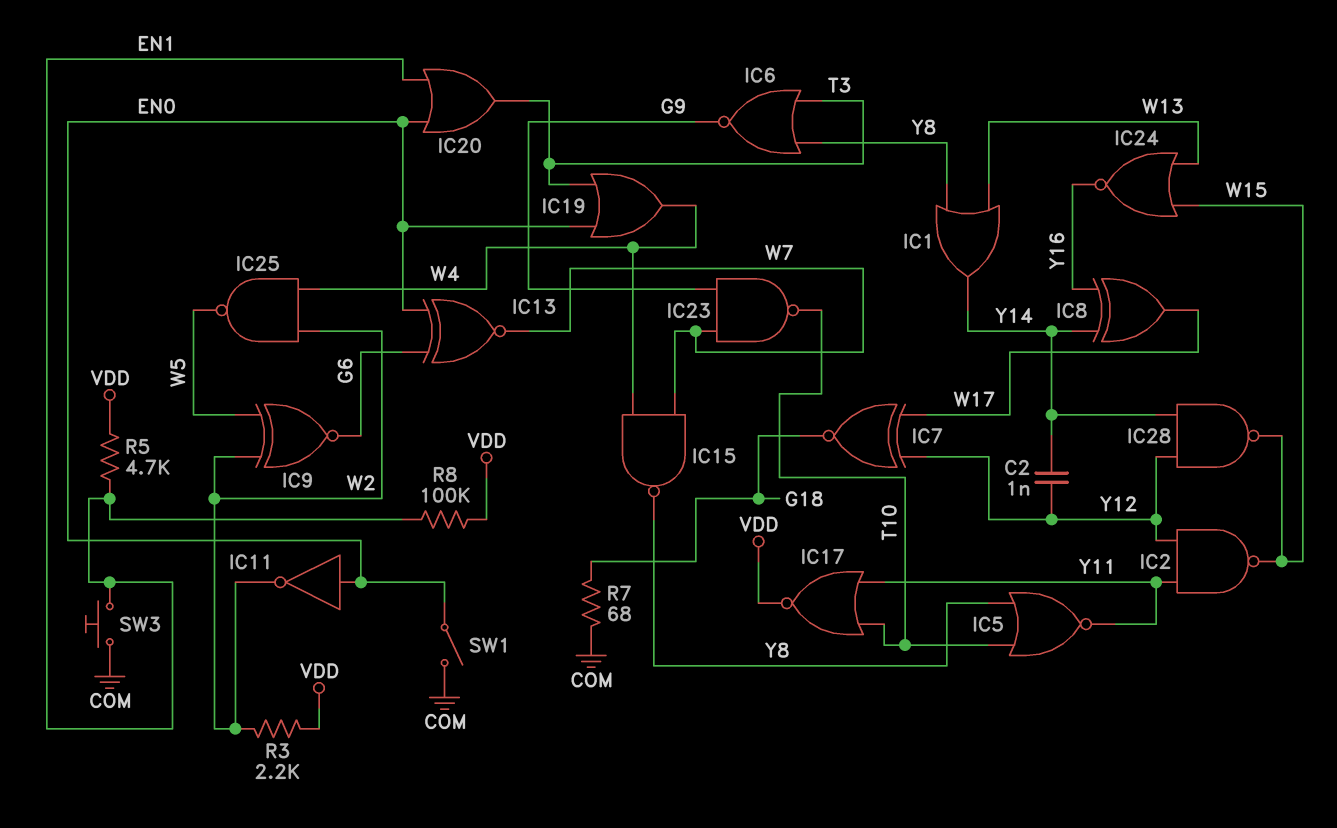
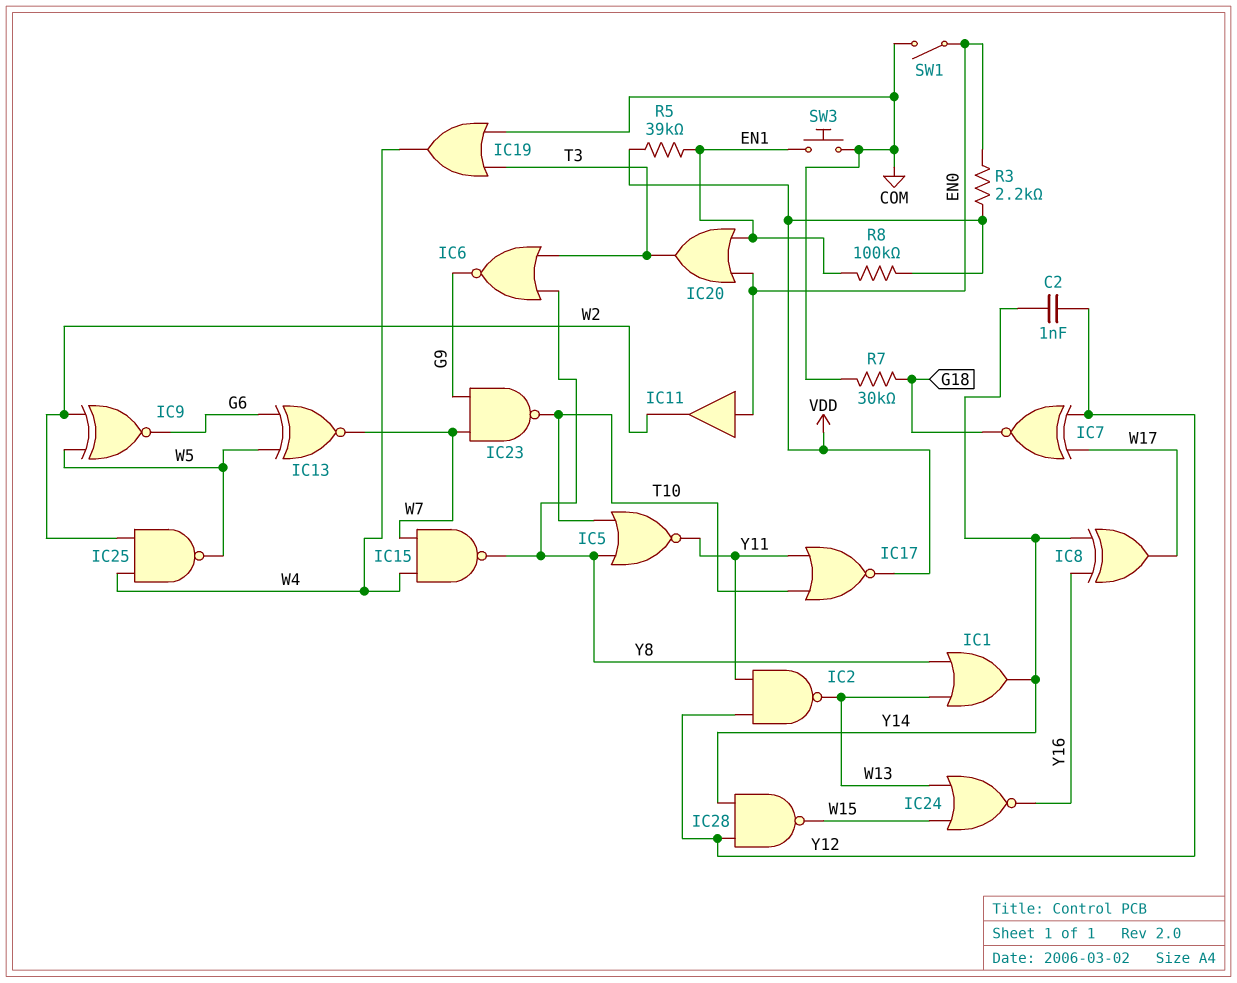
IC2: NAND (in Y11, in Y12, out W15) -> NAND (in Y11, in Y12, out W13)
IC11: NOT (in EN0, out W2) -> buffer (in EN0, out W2)
IC13: XNOR (in EN0, in G6, out W7) -> XNOR (in G6, in W5, out W7)
IC19: OR (in EN0, in T3, out W4) -> OR (in COM, in T3, out W4)
R3: 2.2k (VDD, W2) -> 2.2k (EN0, VDD)
R5: 4.7k (EN1, VDD) -> 39k (EN1, VDD)
R7: 68 (COM, G18) -> 30k (COM, G18)

